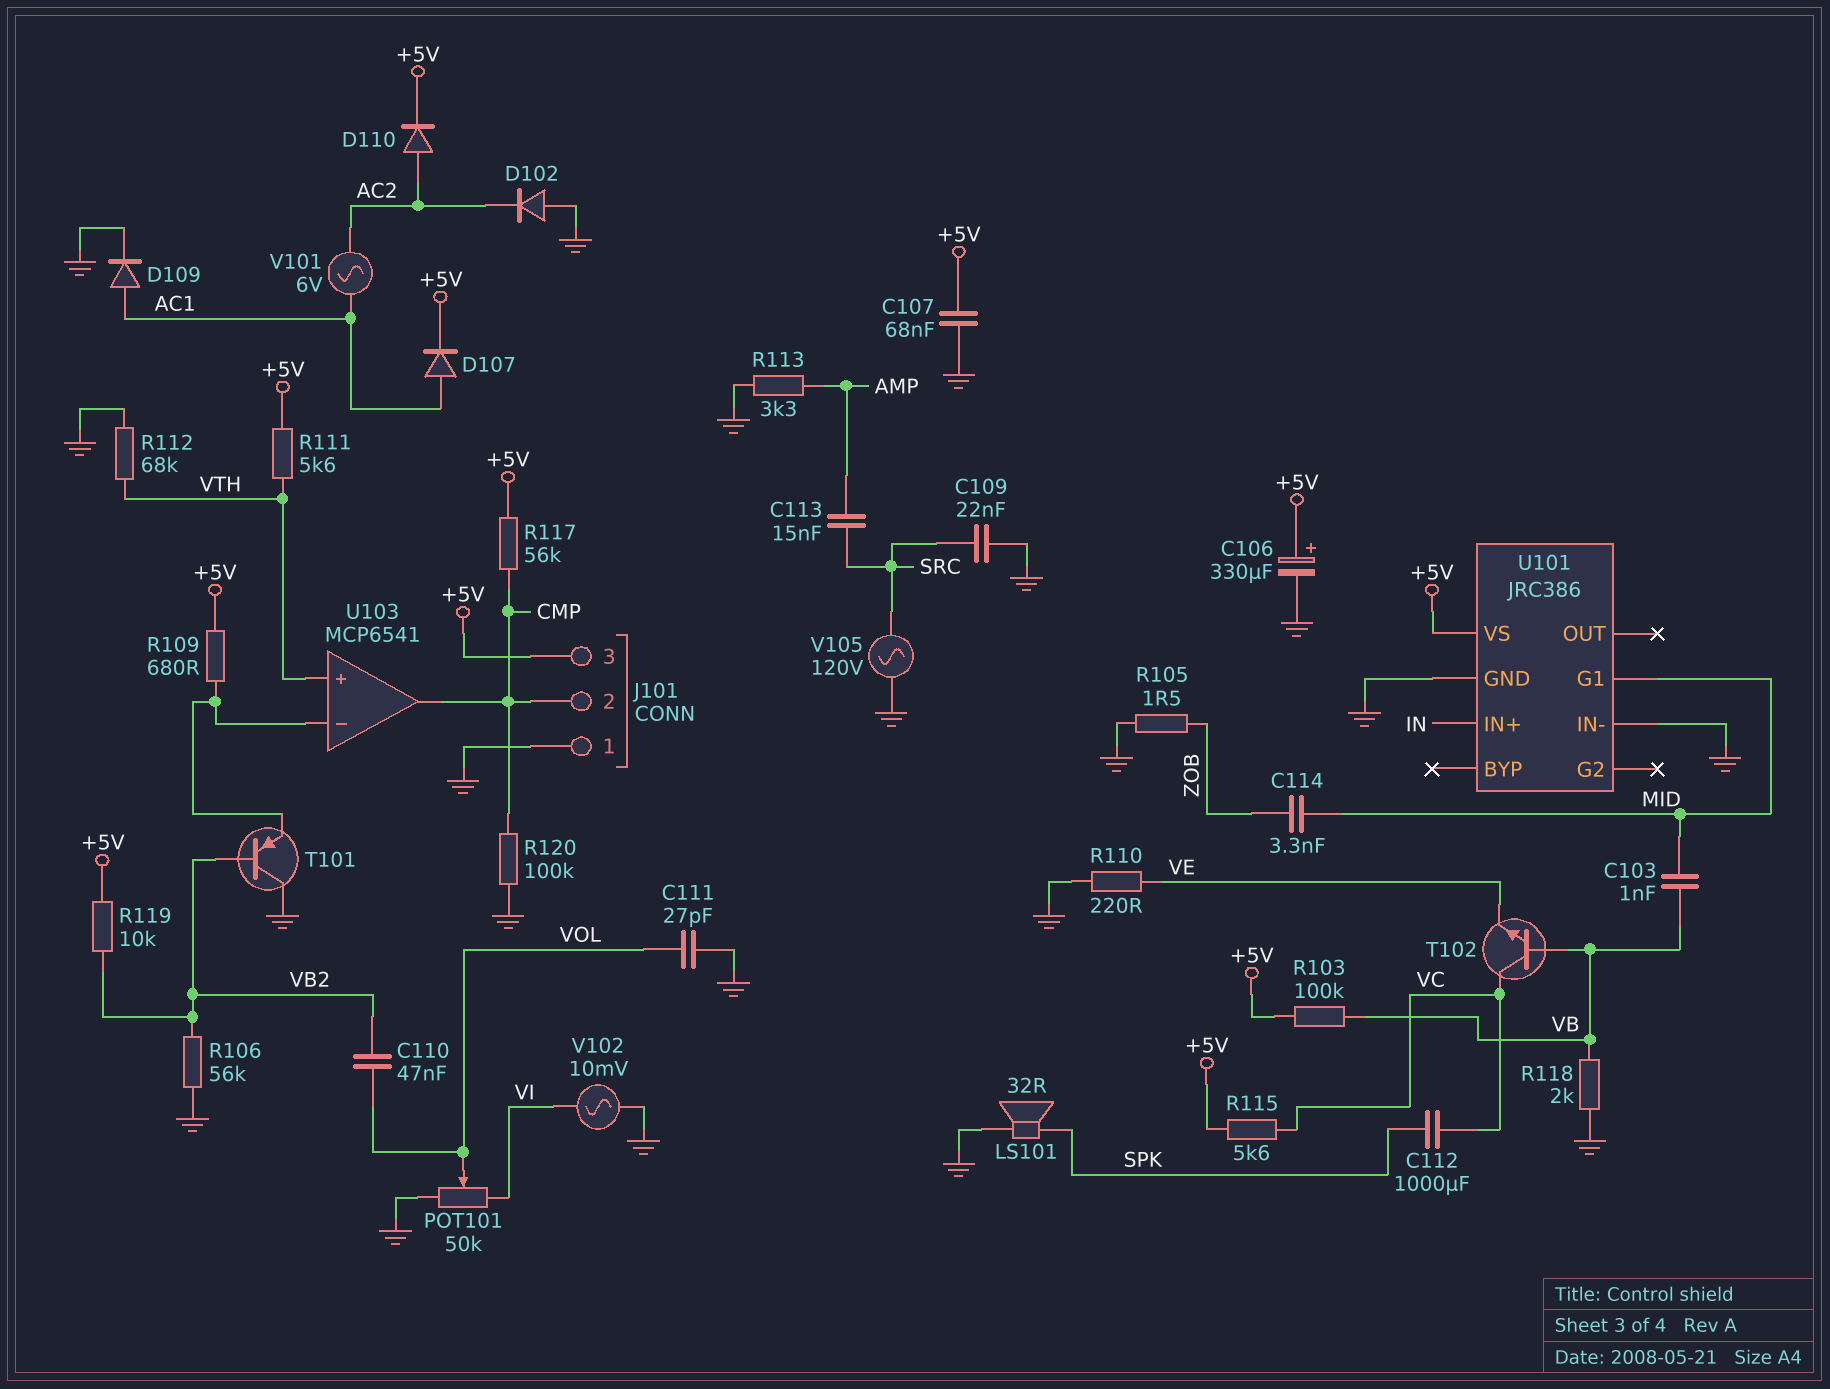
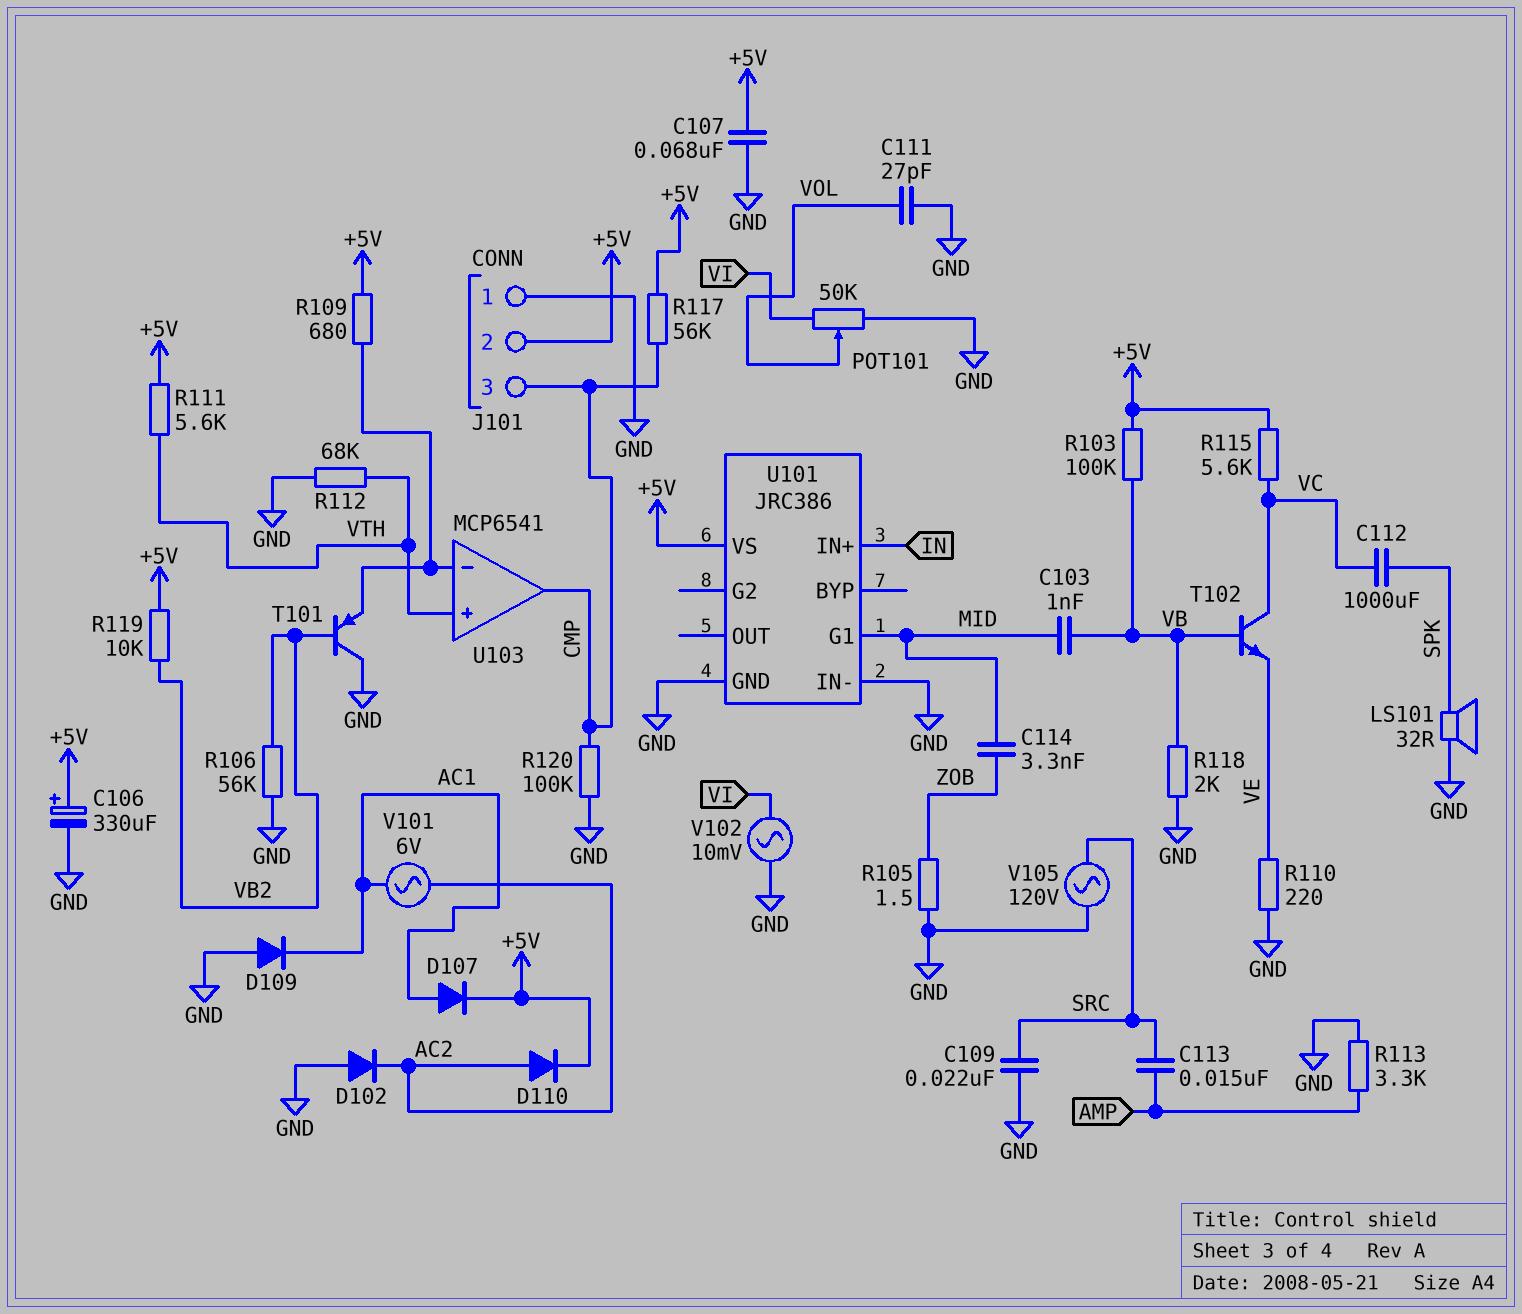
C110: 47nF (VB2, VOL) -> none
D109: diode (A AC1, K GND) -> diode (A GND, K AC1)
J101 pin 2: CMP -> +5V
J101 pin 3: +5V -> CMP

